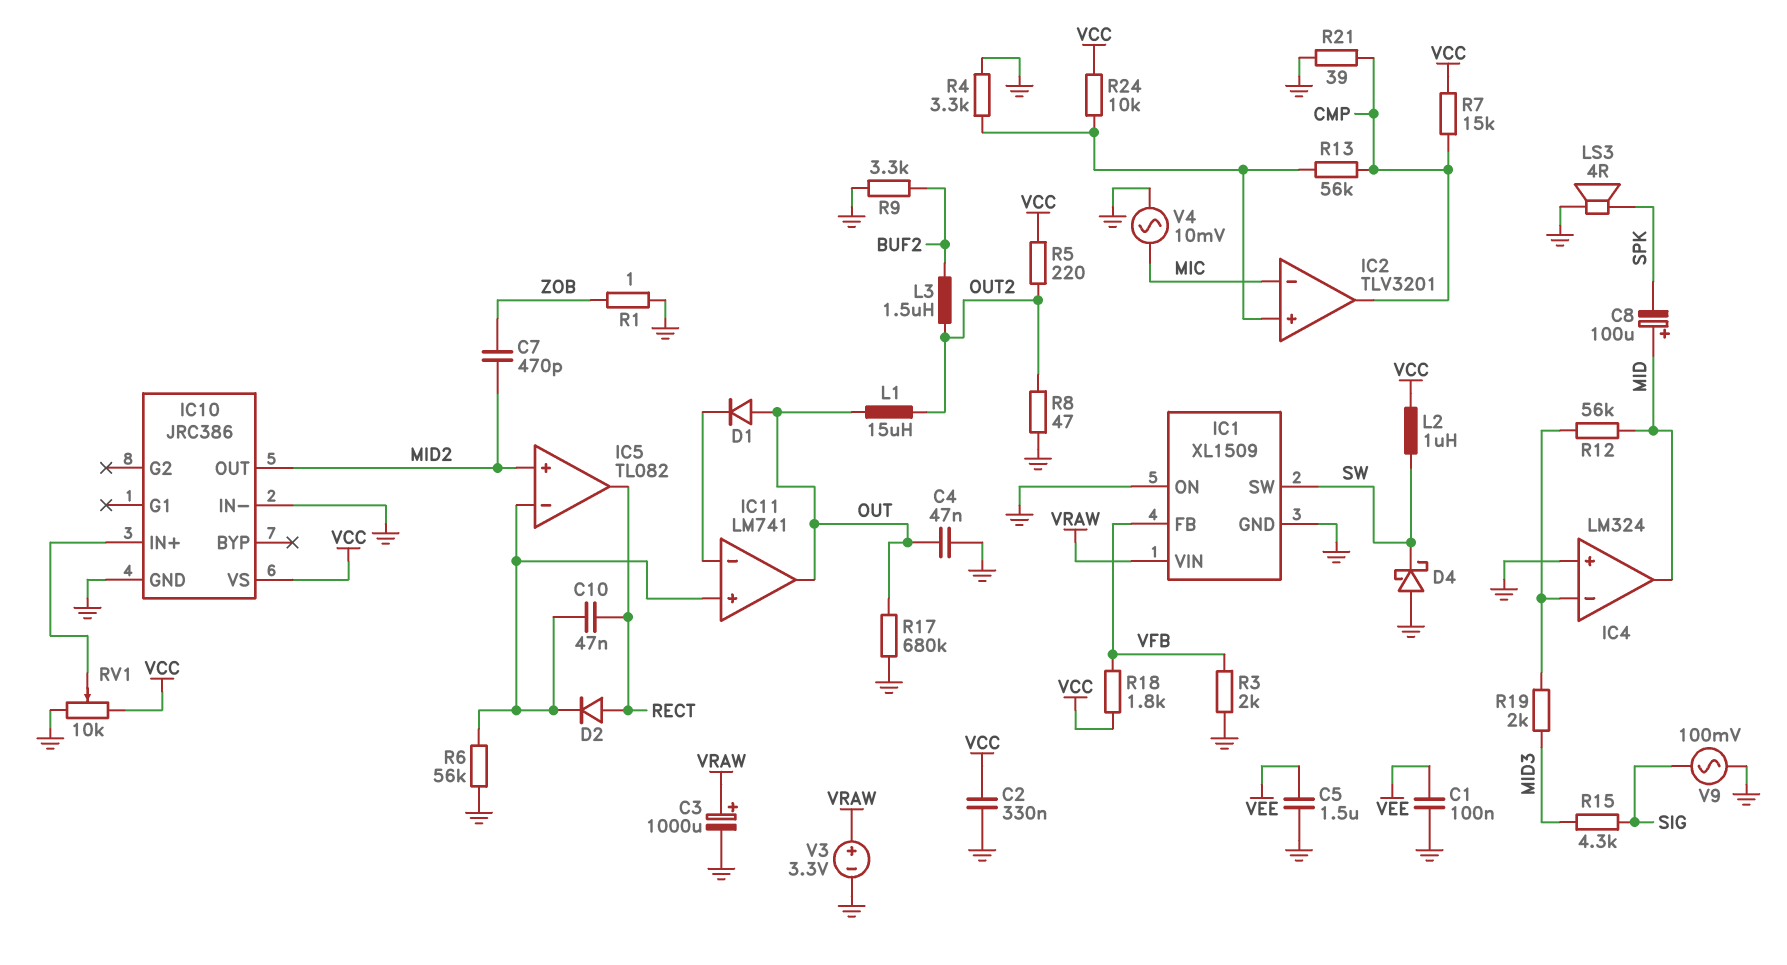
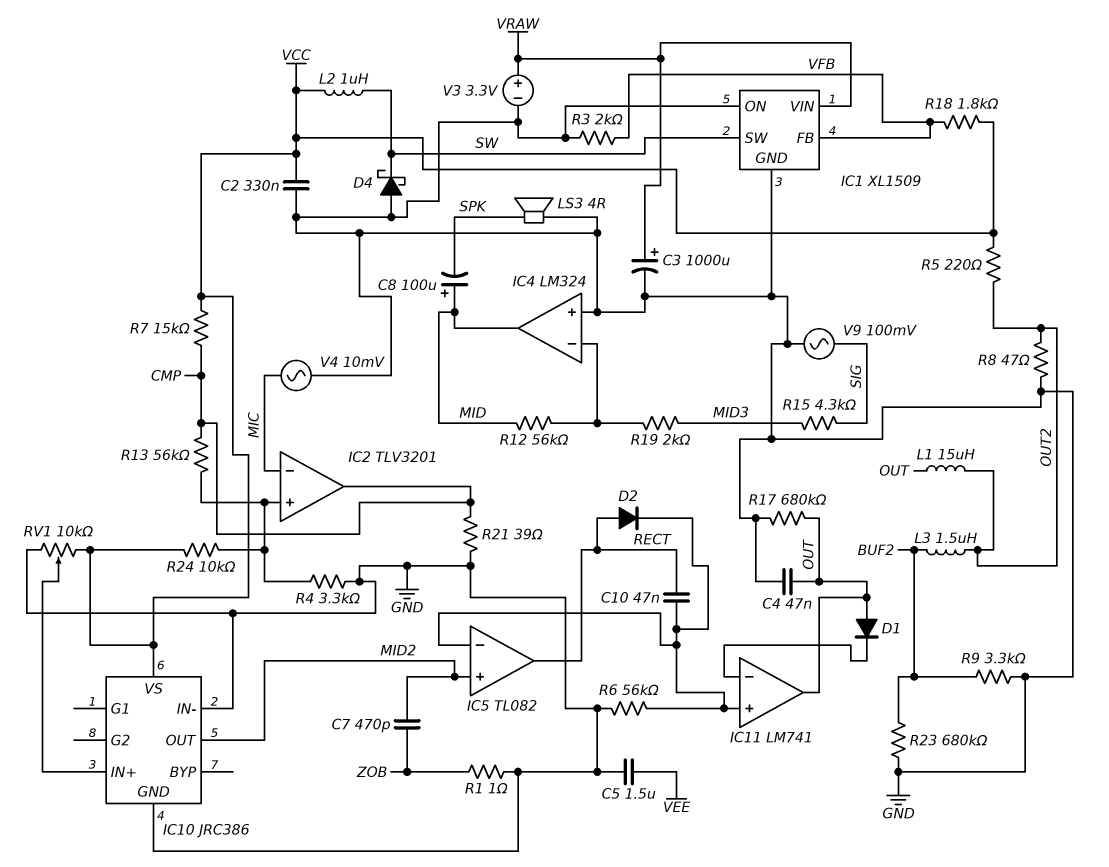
C1: 100nF (GND, VEE) -> none
R23: none -> 680k (BUF2, GND)

